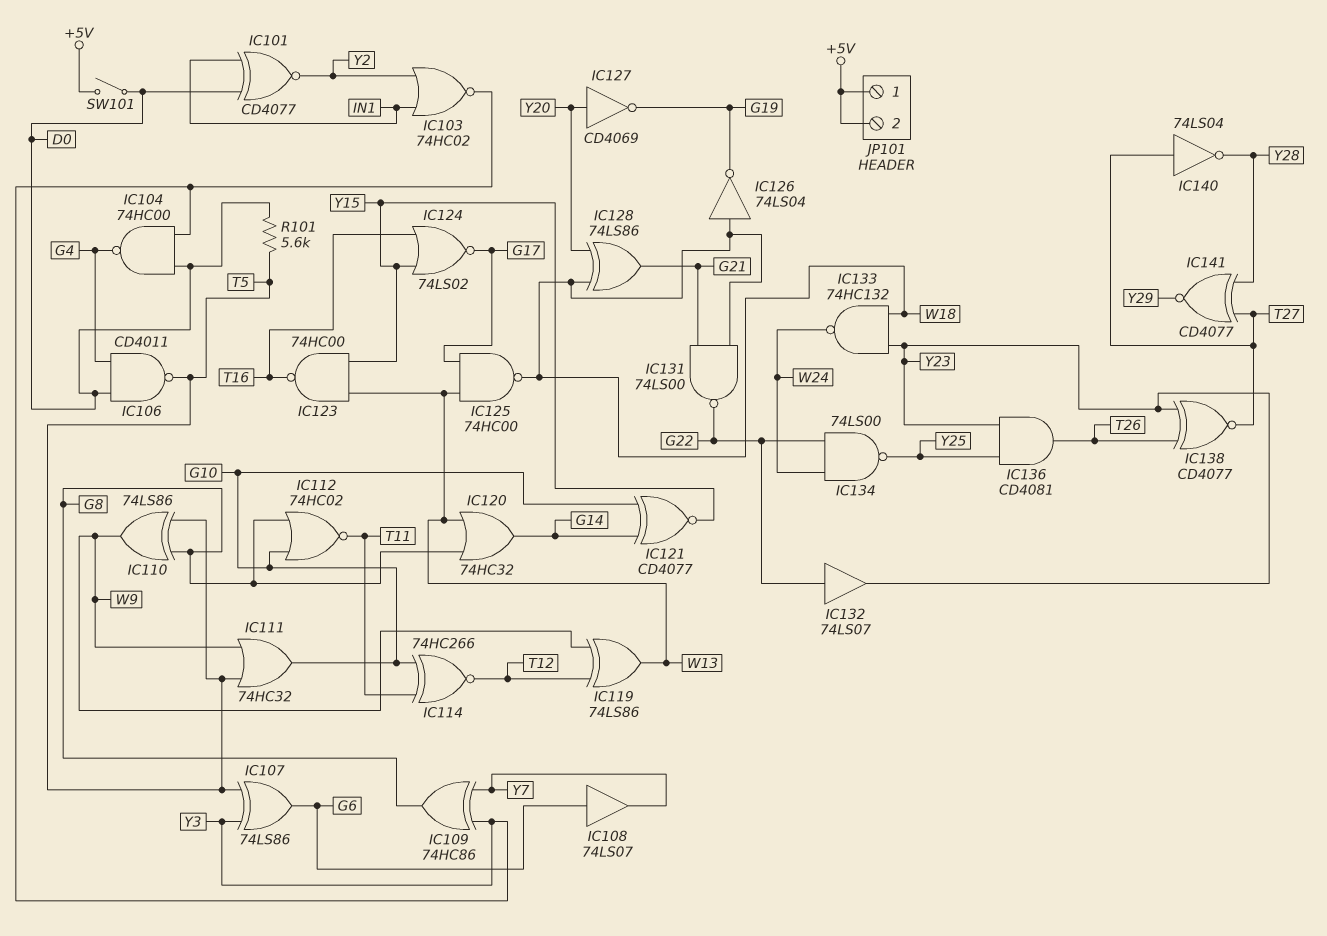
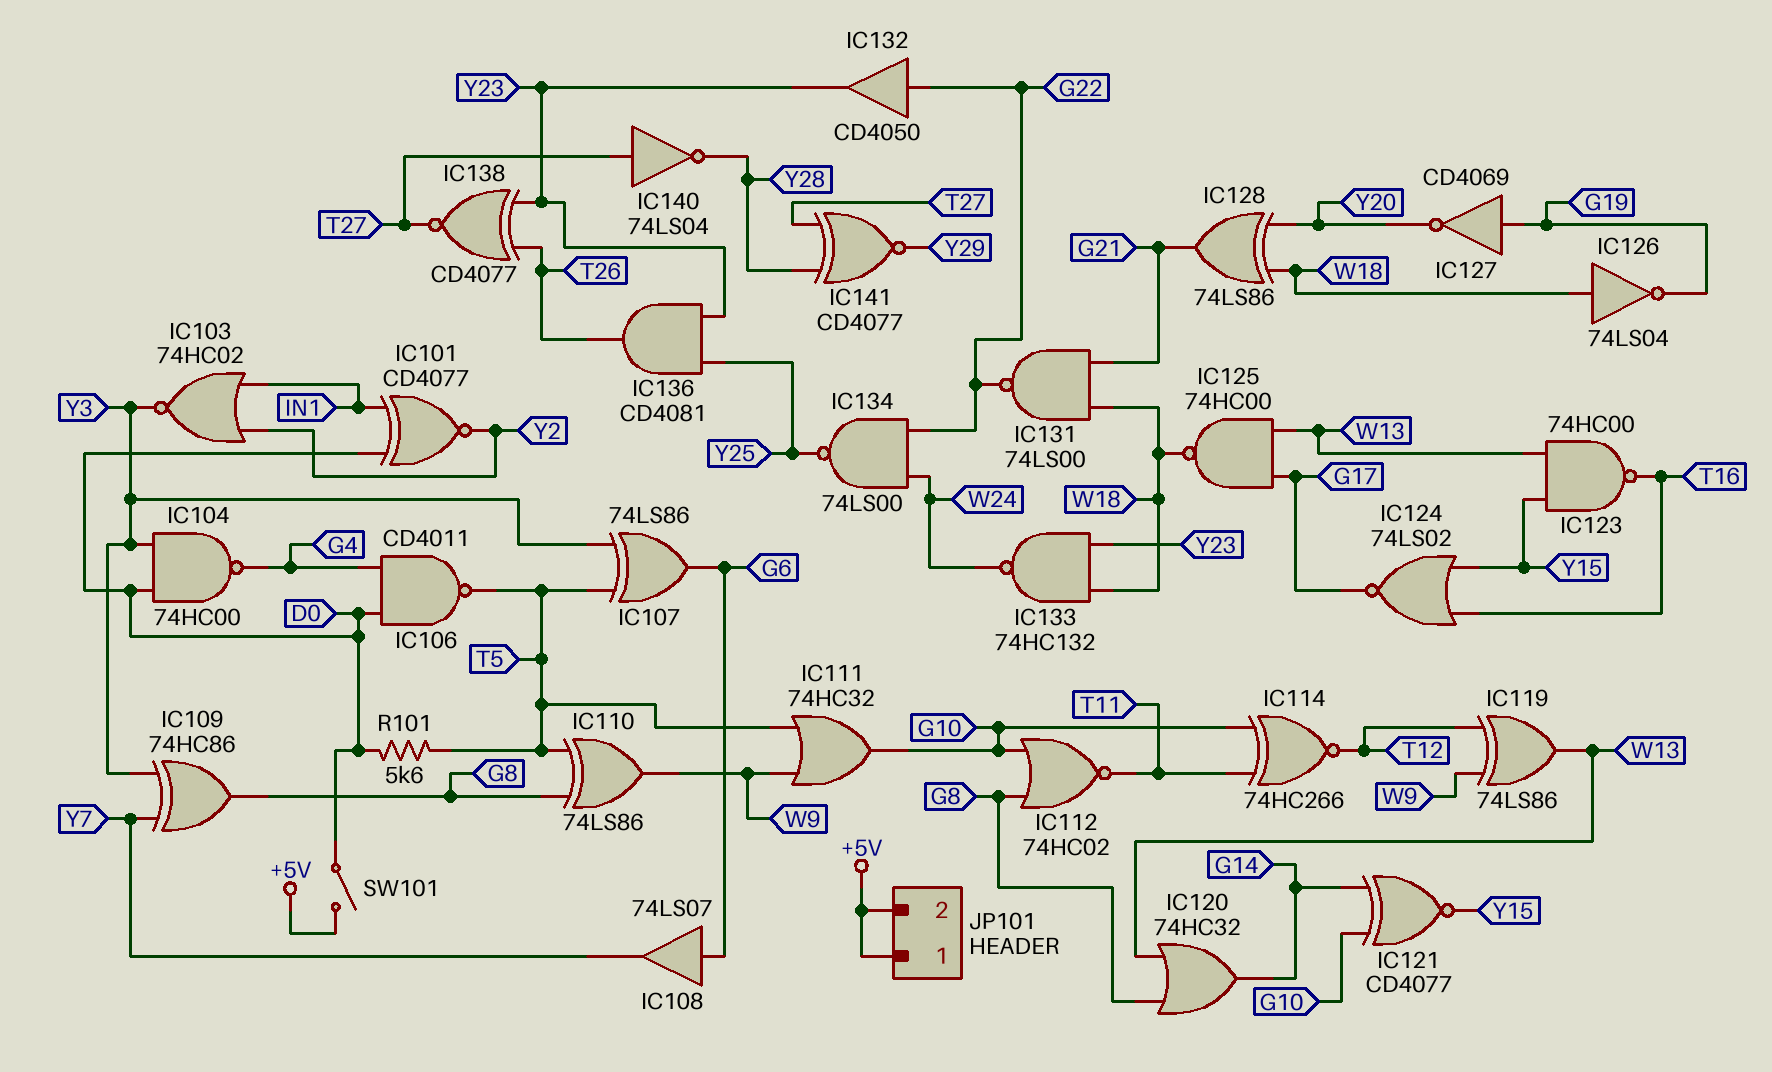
IC127: NOT CD4069 (in Y20, out G19) -> NOT CD4069 (in G19, out Y20)
IC132: buffer 74LS07 (in G22, out Y23) -> buffer CD4050 (in G22, out Y23)

